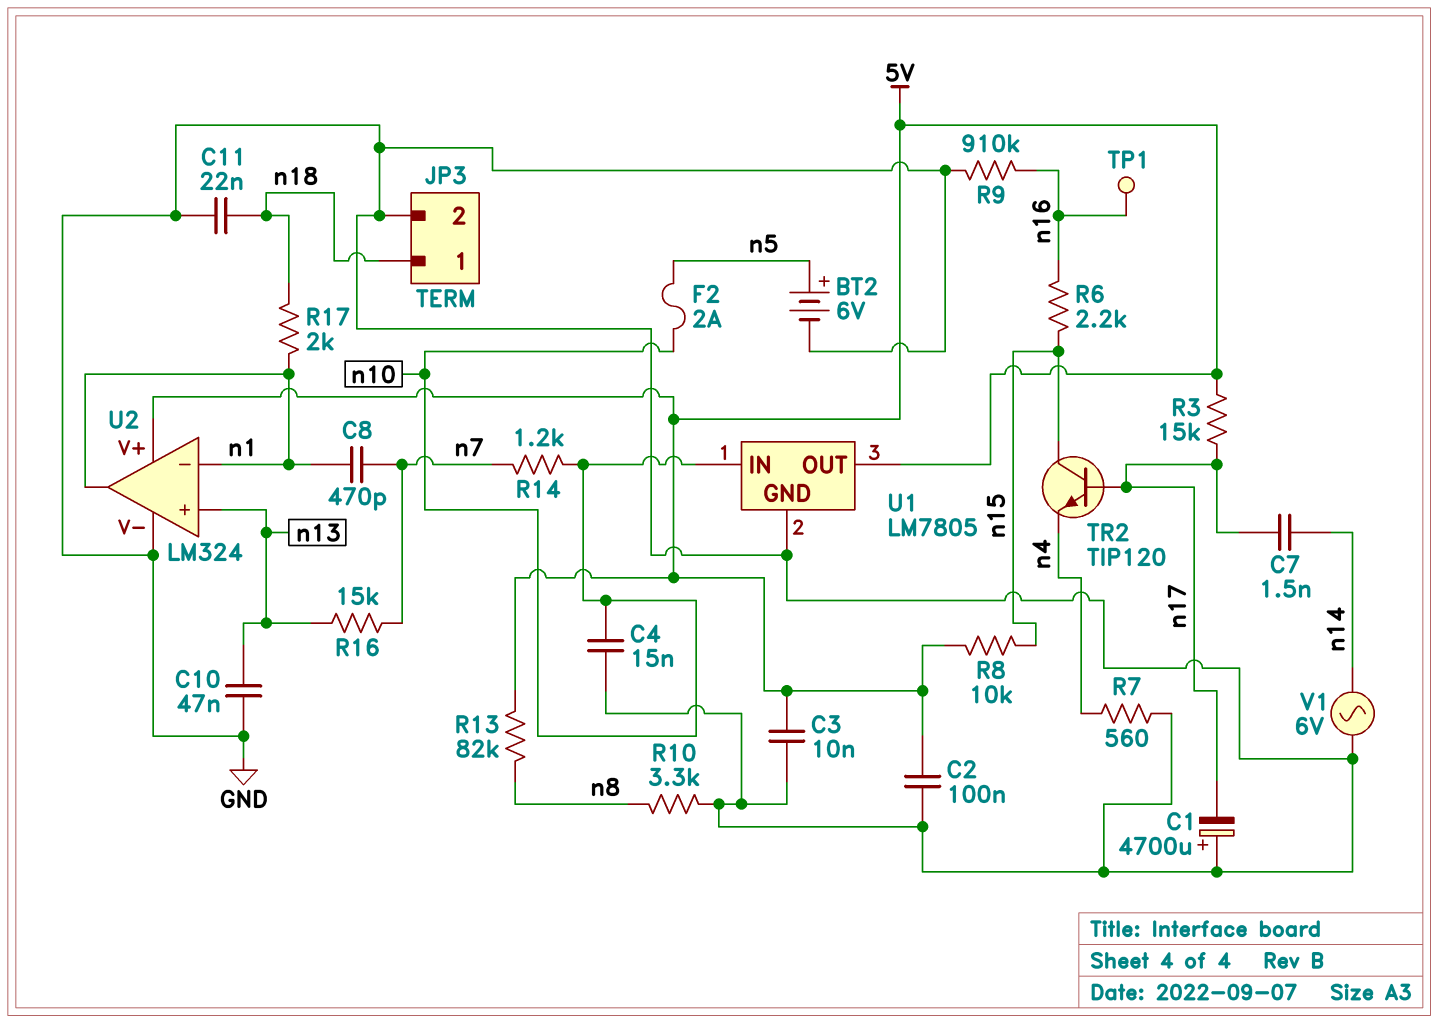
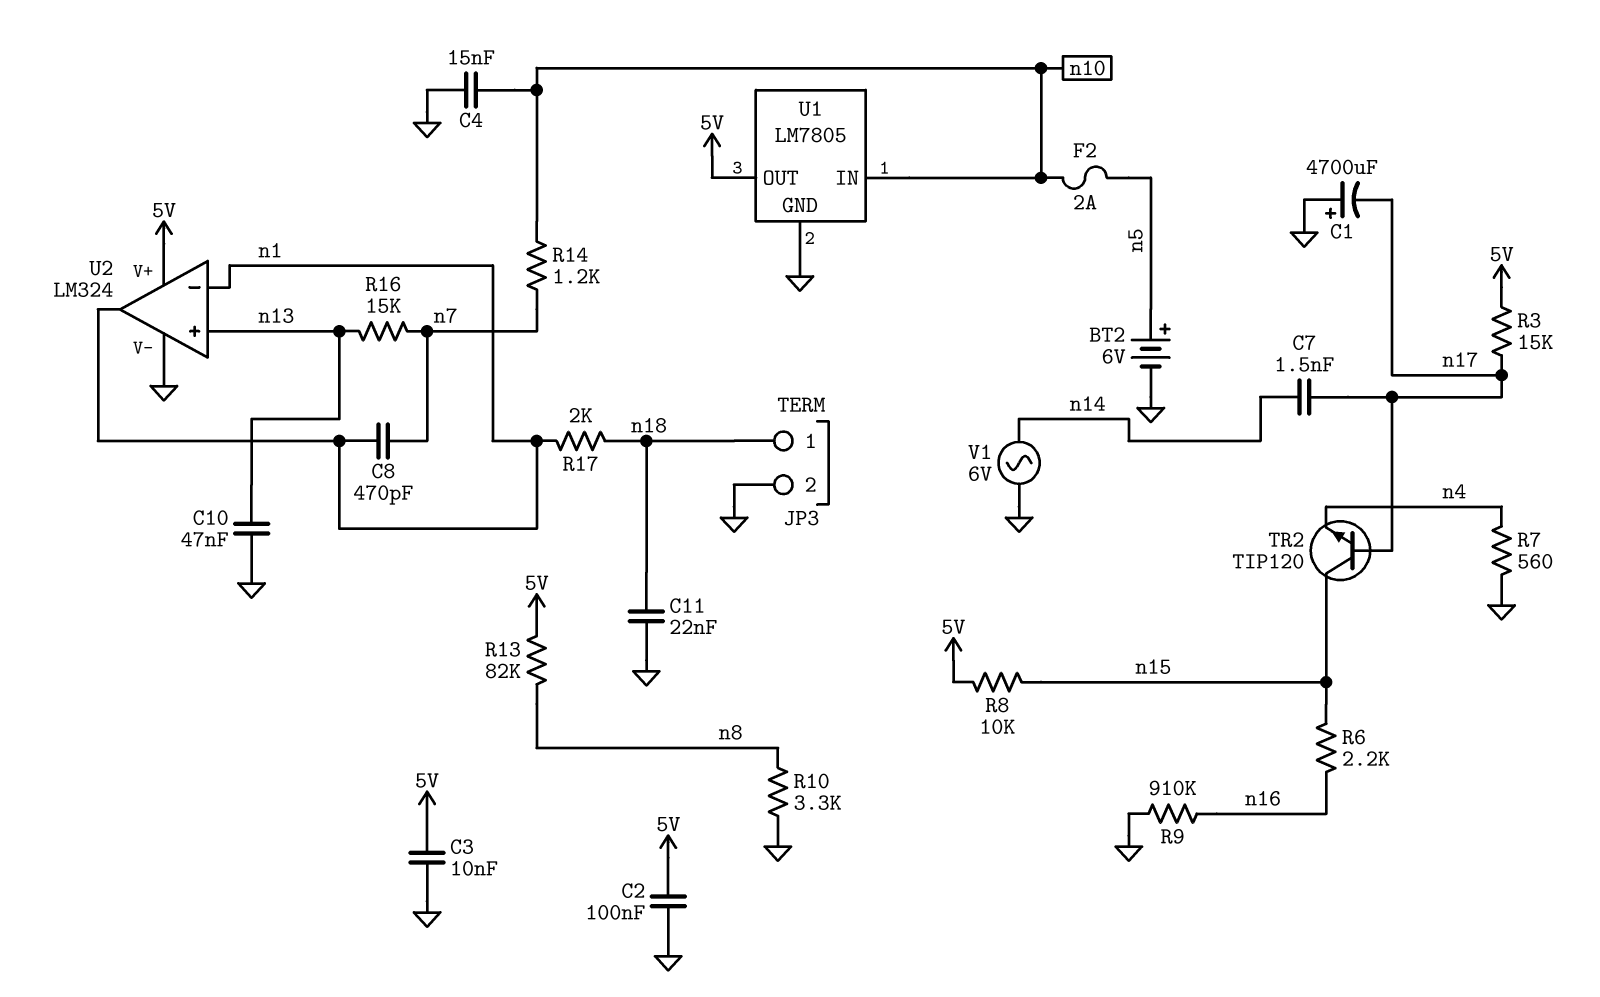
TP1: test point (n16) -> none

